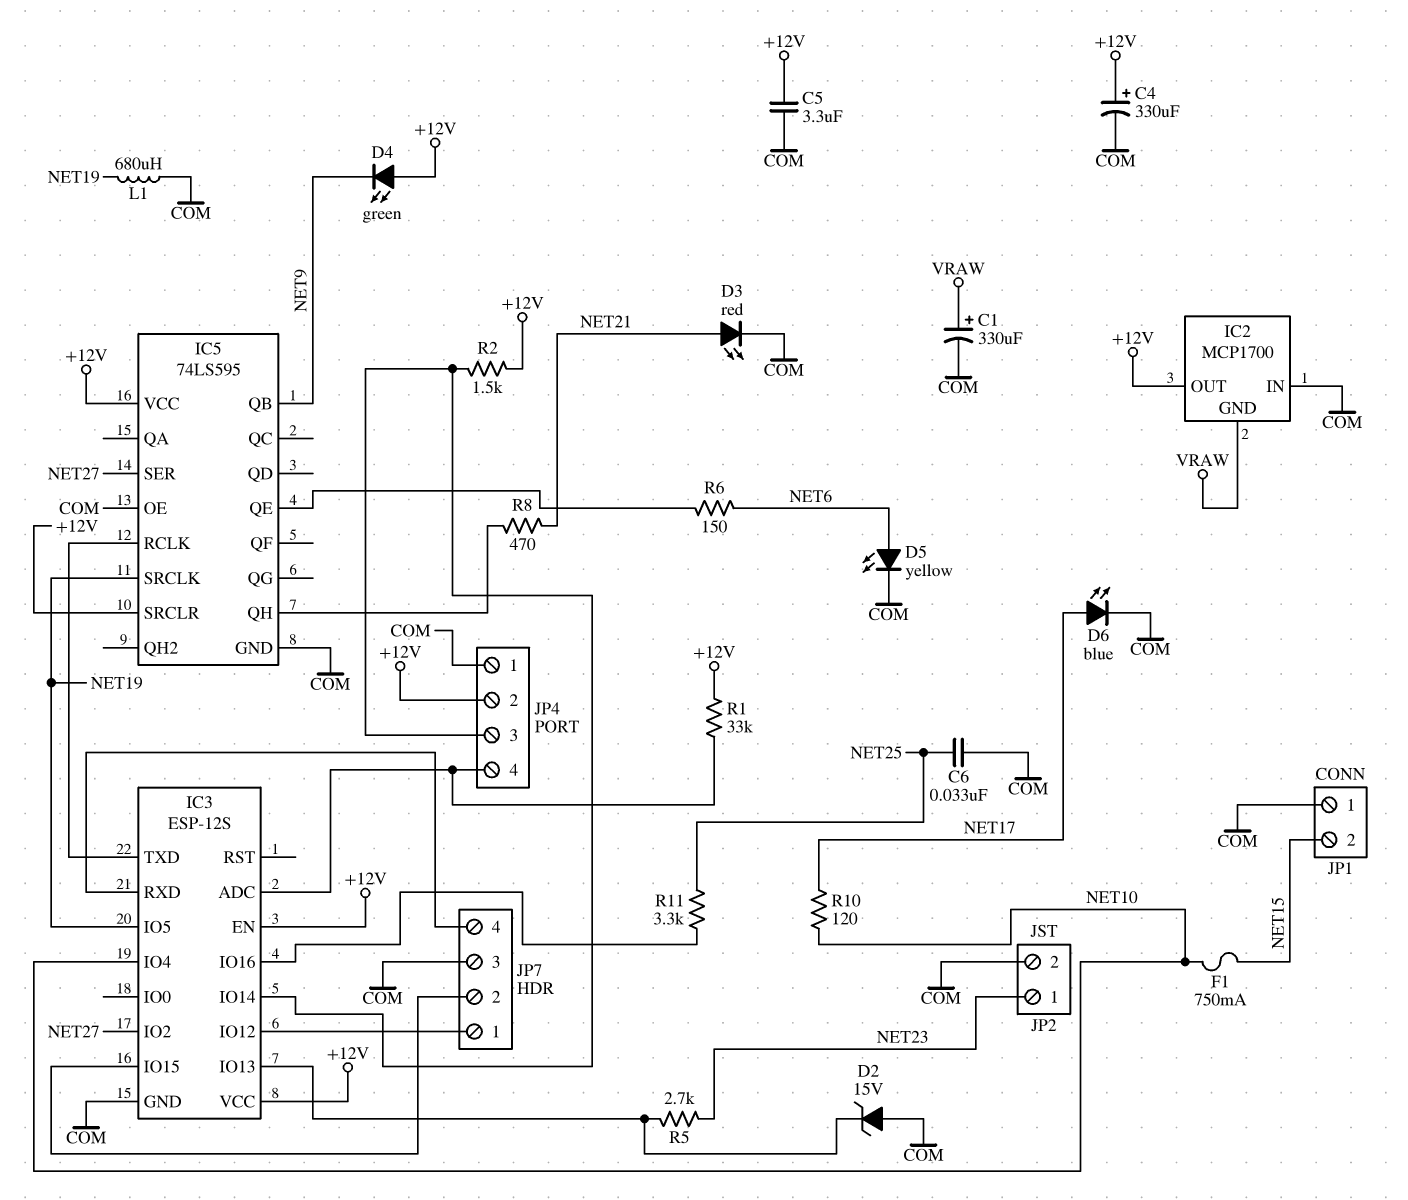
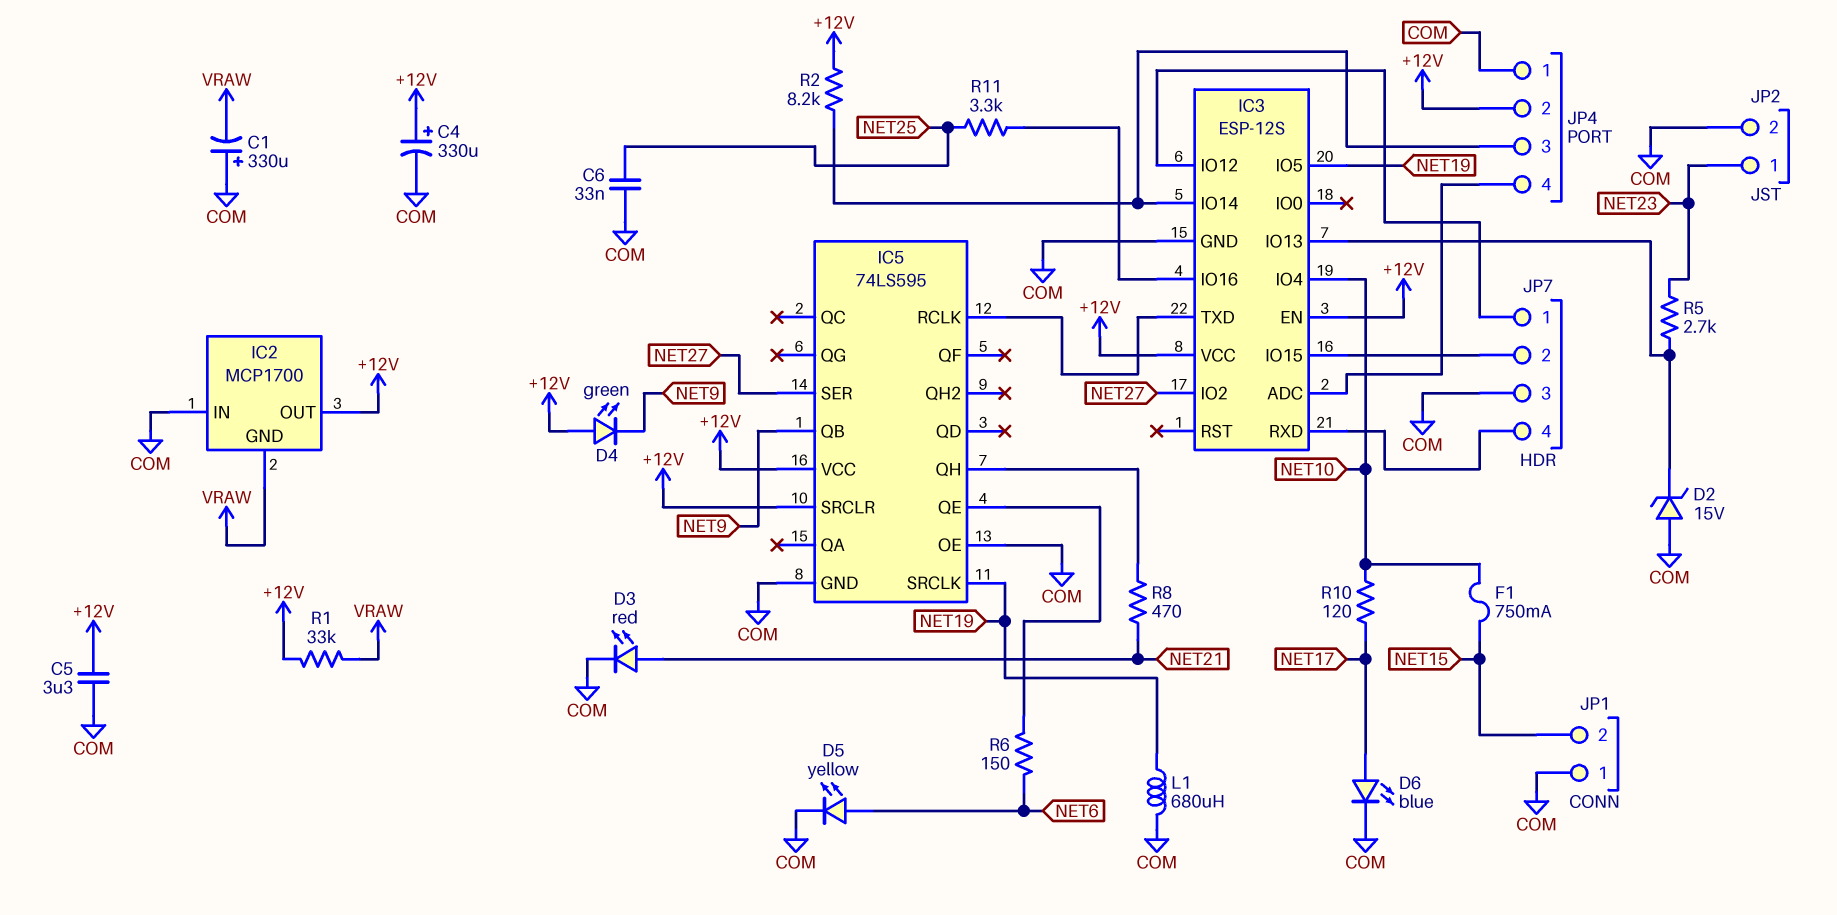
C1: 330uF (plus VRAW, minus COM) -> 330uF (plus COM, minus VRAW)
R1: 33k (+12V, IC3/ADC) -> 33k (+12V, VRAW)
R2: 1.5k (+12V, IC3/IO14) -> 8.2k (+12V, IC3/IO14)

